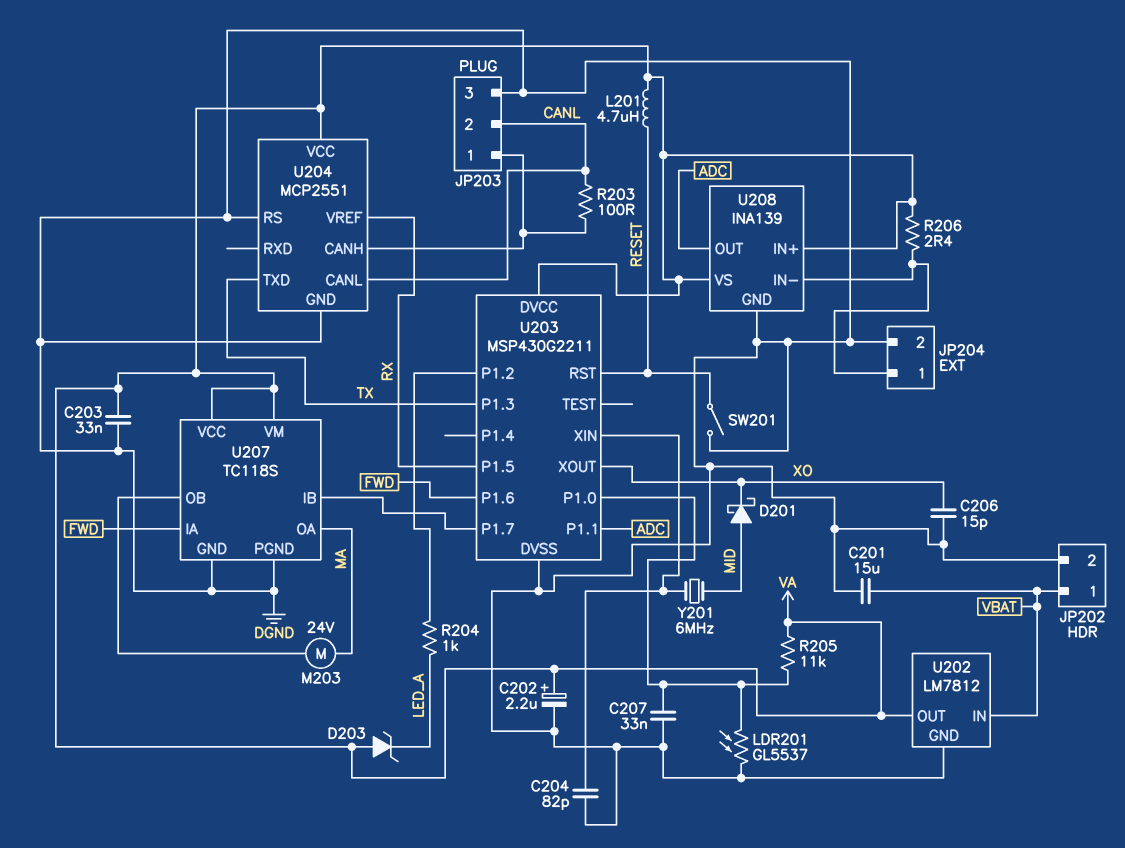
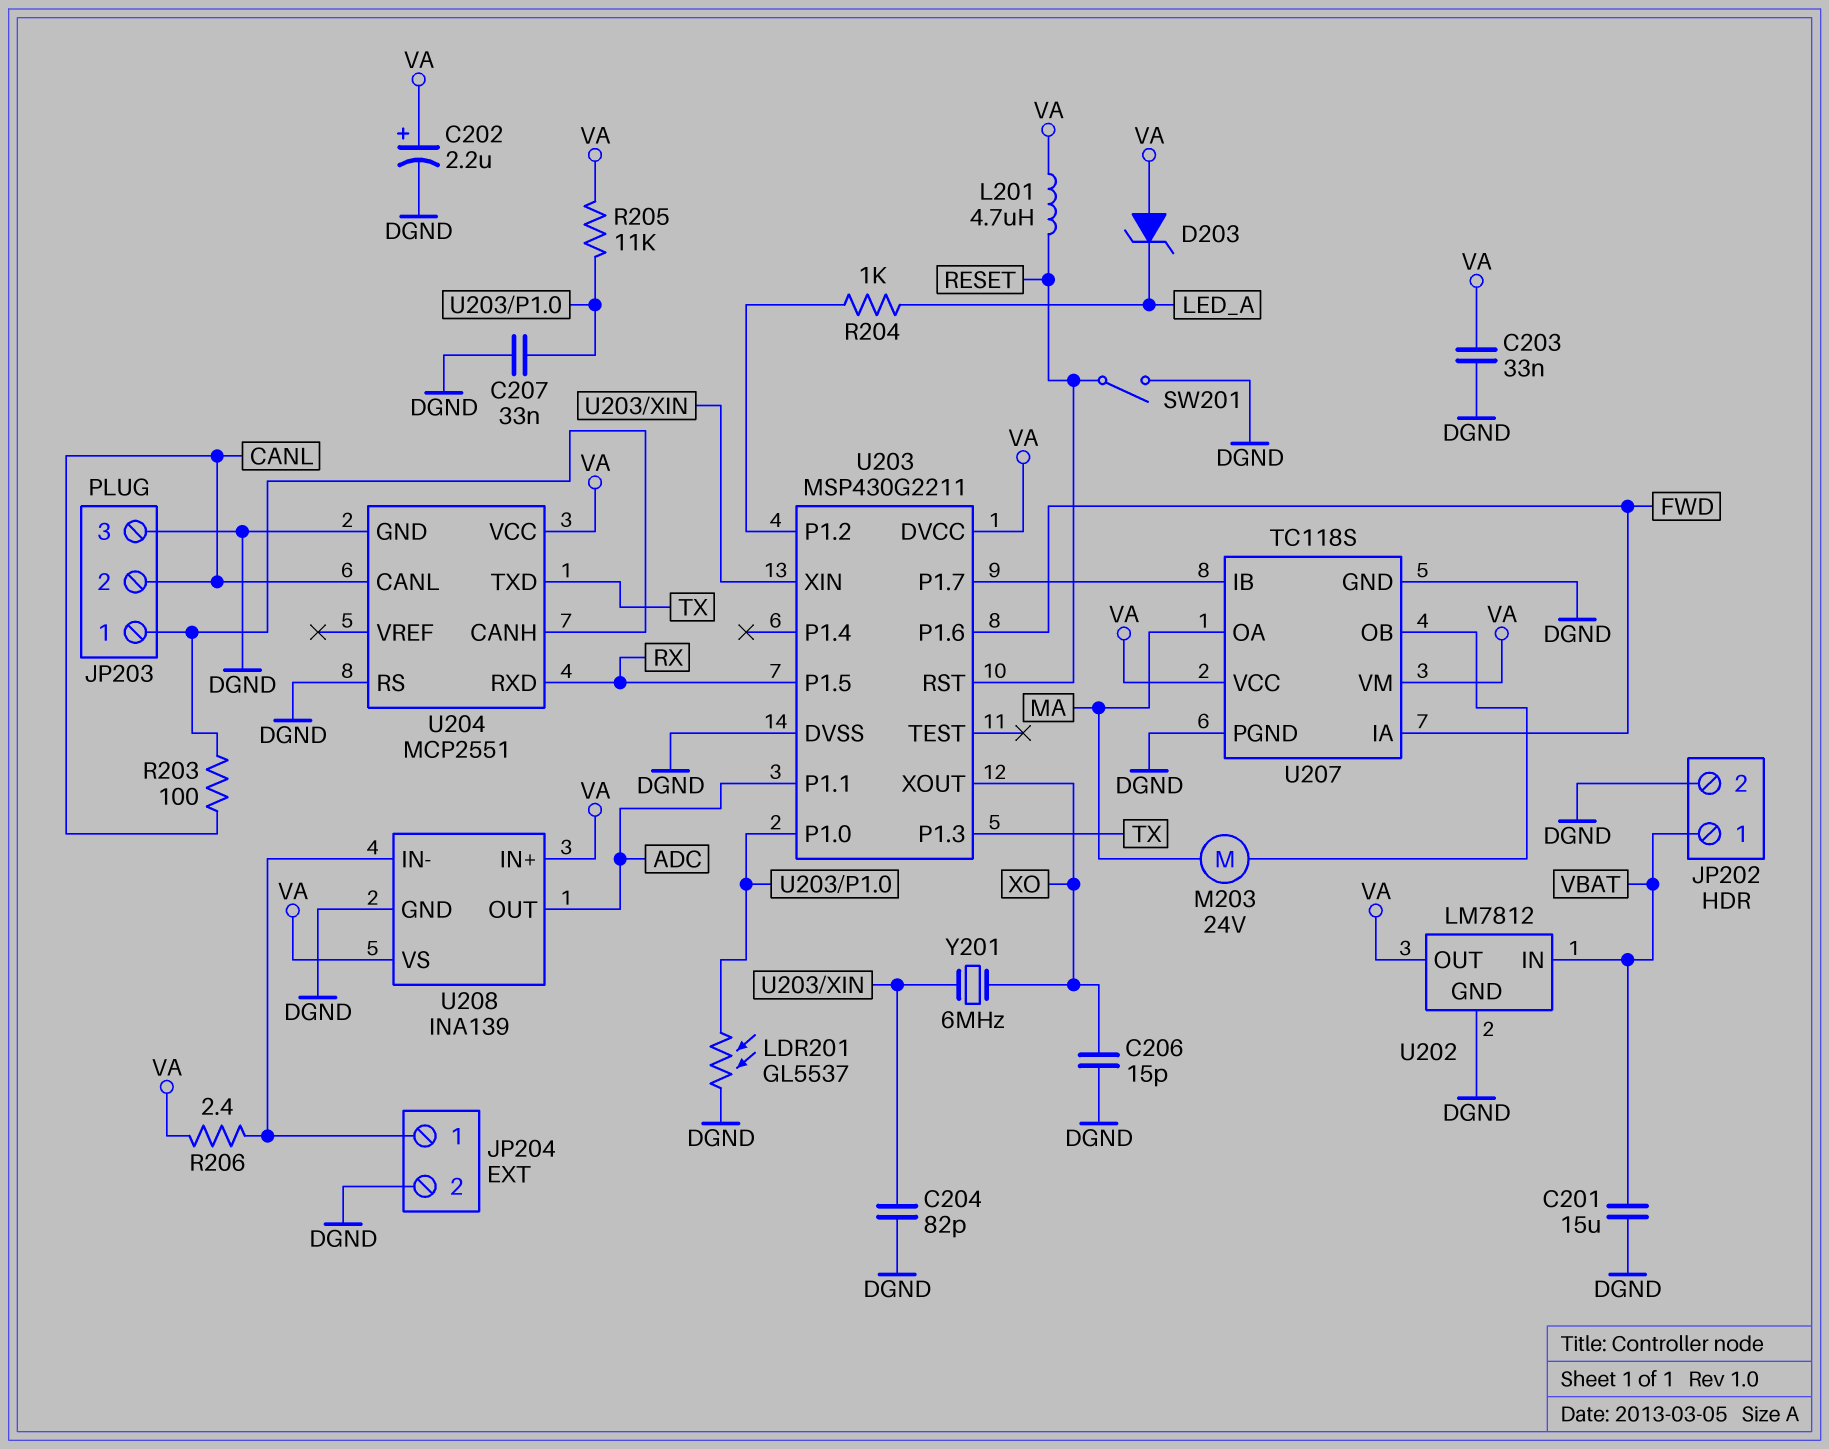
D201: schottky (A MID, K XO) -> none
U204 pin RXD: none -> RX
U204 pin VREF: RX -> none
Y201: 6MHz (MID, U203/XIN) -> 6MHz (U203/XIN, XO)

